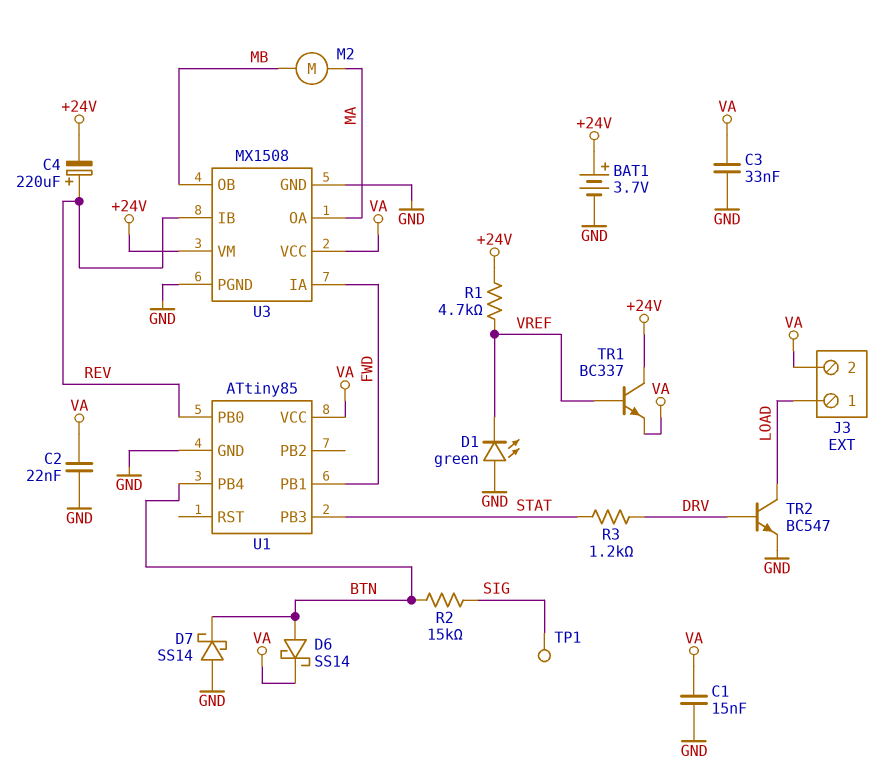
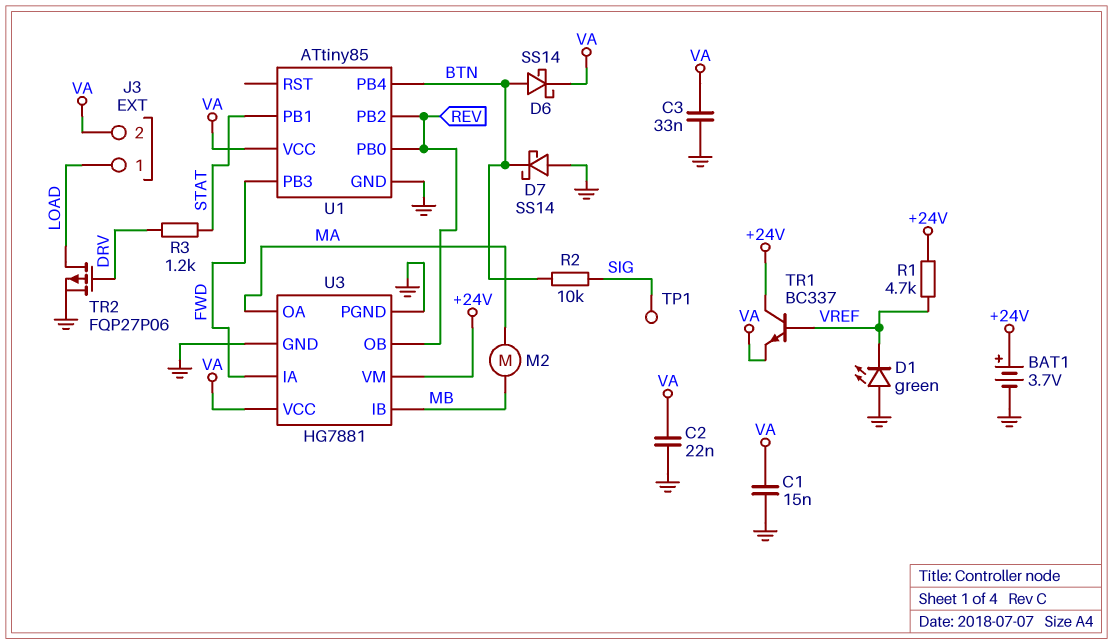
C4: 220uF (plus REV, minus +24V) -> none
R2: 15k (BTN, SIG) -> 10k (BTN, SIG)
TR2: NPN BC547 (B DRV, C LOAD, E GND) -> PMOS FQP27P06 (G DRV, D LOAD, S GND)
U1 pin PB1: FWD -> STAT
U1 pin PB2: none -> REV
U1 pin PB3: STAT -> FWD
U3: MX1508 -> HG7881
U3 pin IB: REV -> MB
U3 pin OB: MB -> REV

